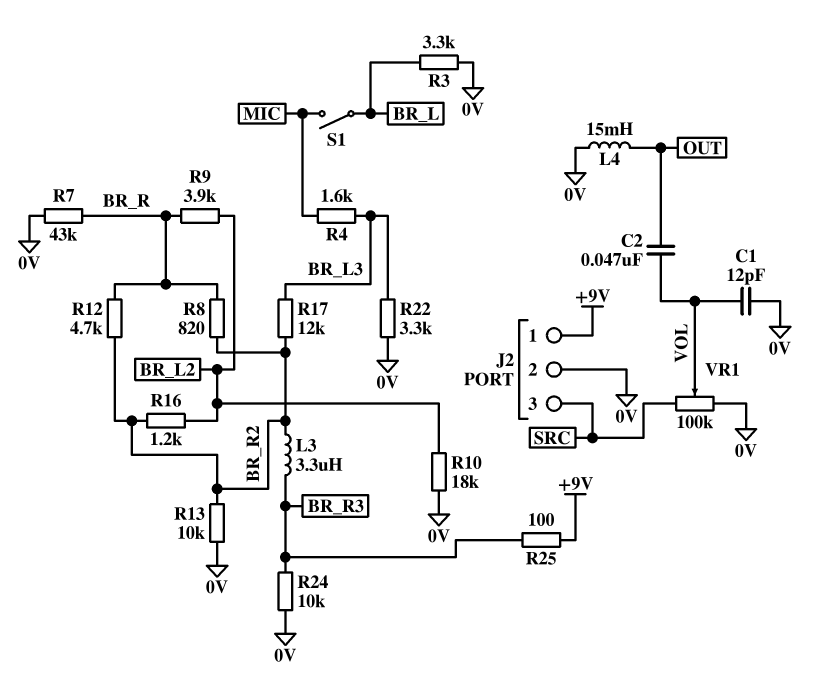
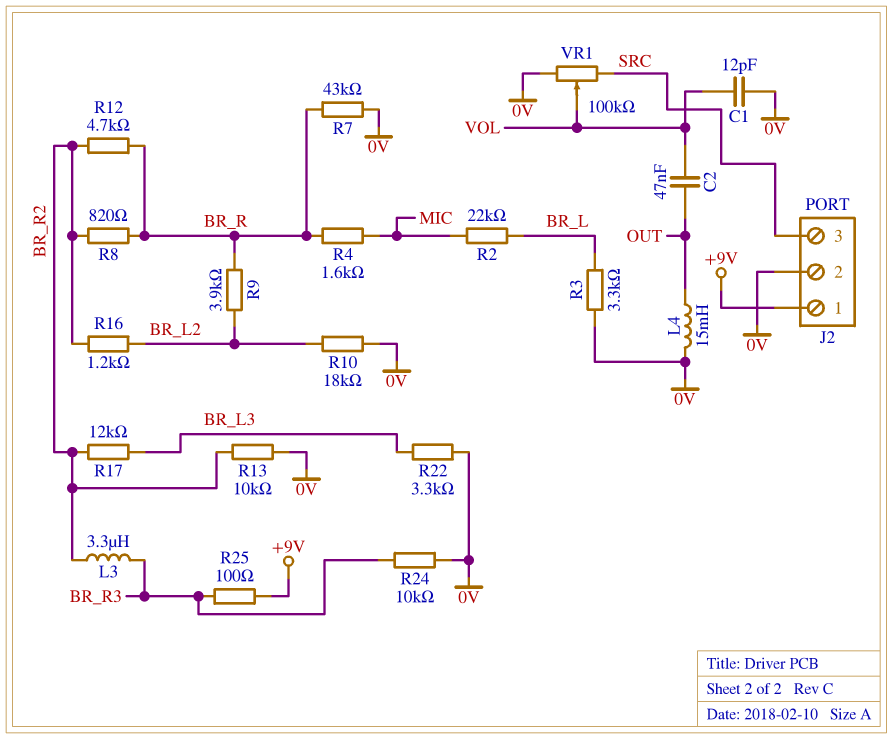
R2: none -> 22k (BR_L, MIC)
R4: 1.6k (BR_L3, MIC) -> 1.6k (BR_R, MIC)
S1: switch (BR_L, MIC) -> none

